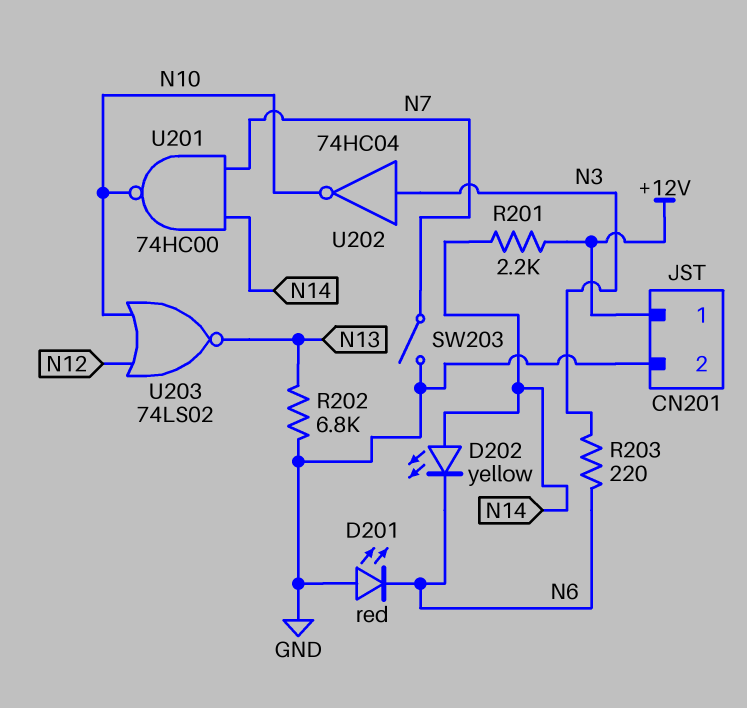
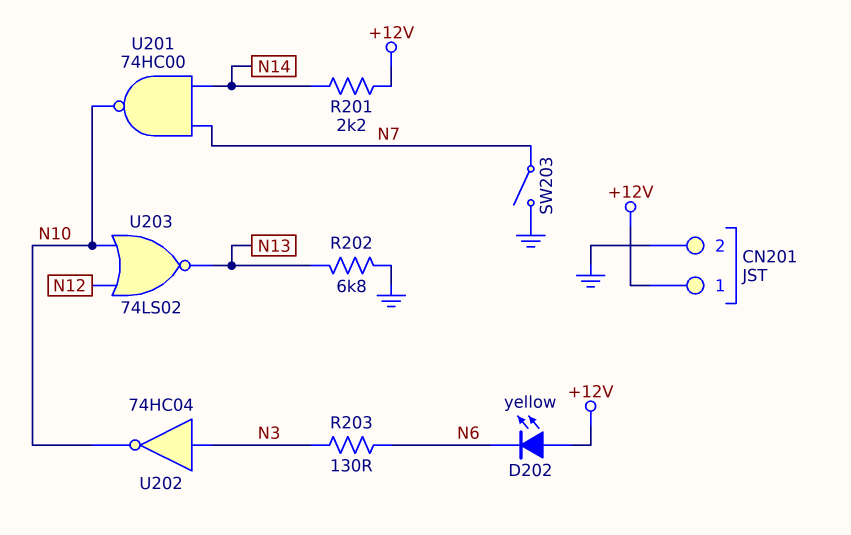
D201: LED red (A GND, K N6) -> none
D202: LED yellow (A N14, K N6) -> LED yellow (A +12V, K N6)
R203: 220 (N3, N6) -> 130 (N3, N6)

